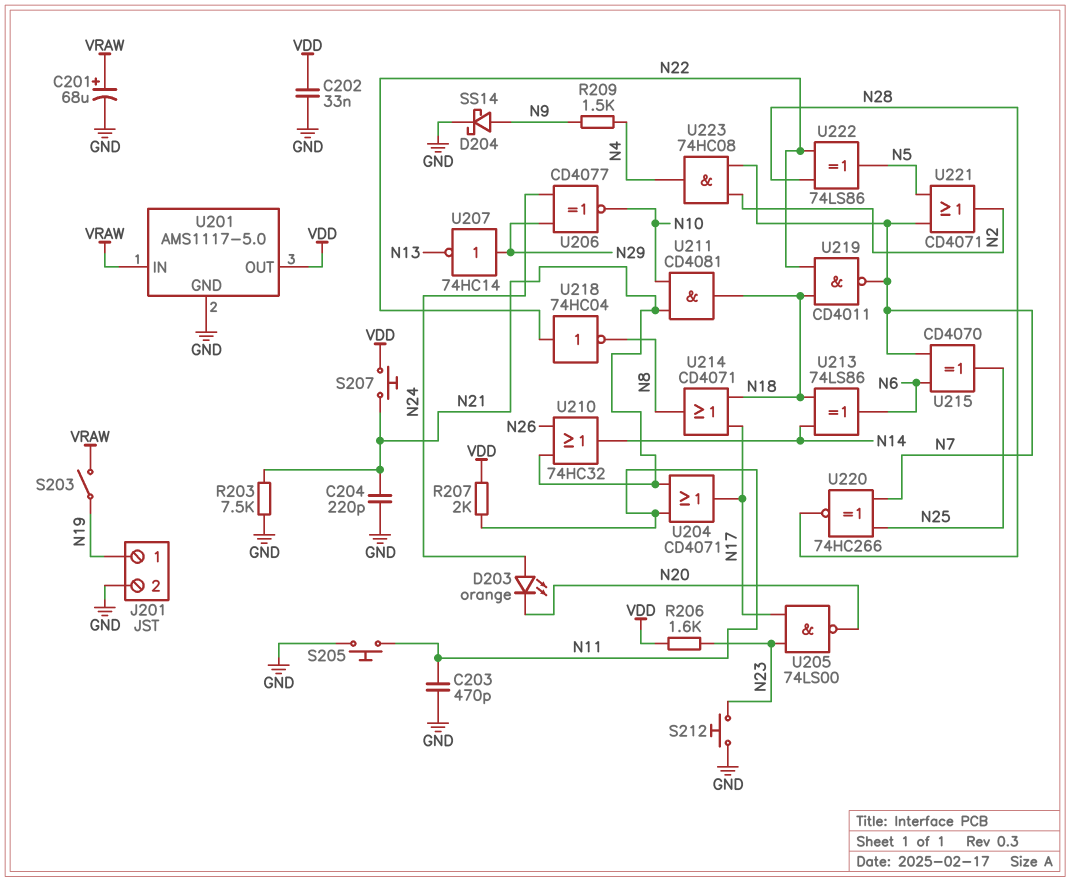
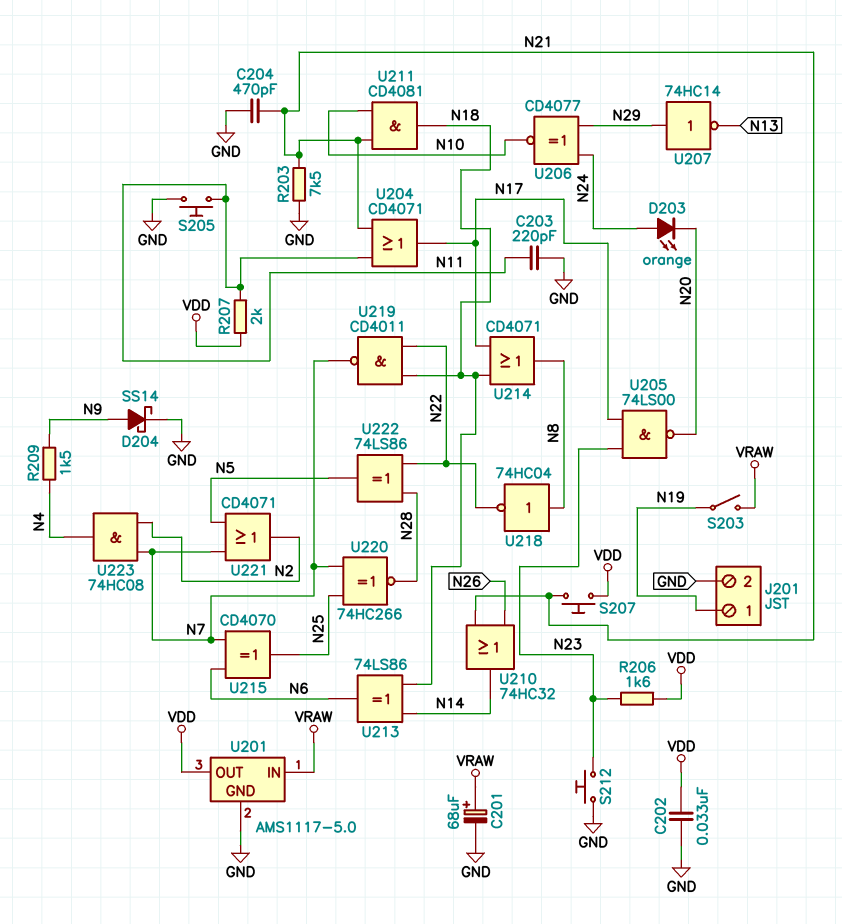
C203: 470pF (GND, N11) -> 220pF (GND, N11)
C204: 220pF (GND, N21) -> 470pF (GND, N21)
U218: NOT 74HC04 (in N22, out N8) -> NOT 74HC04 (in N8, out N22)

